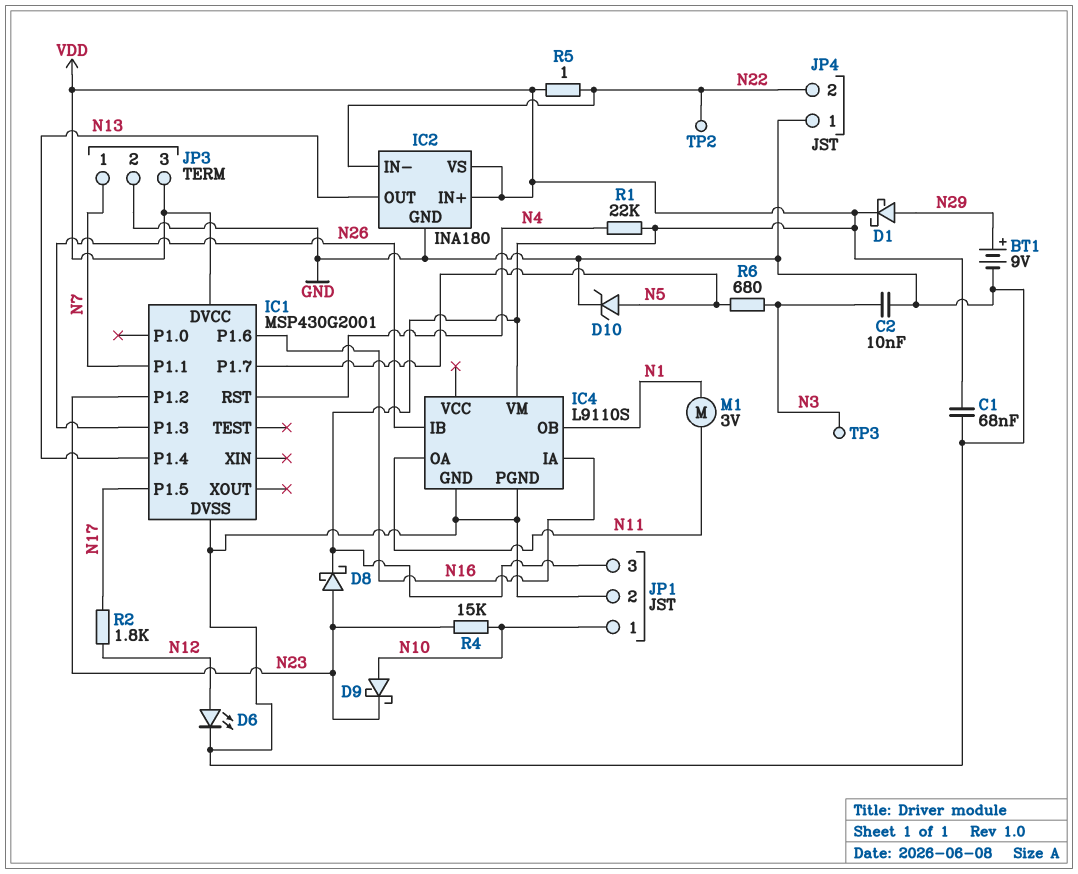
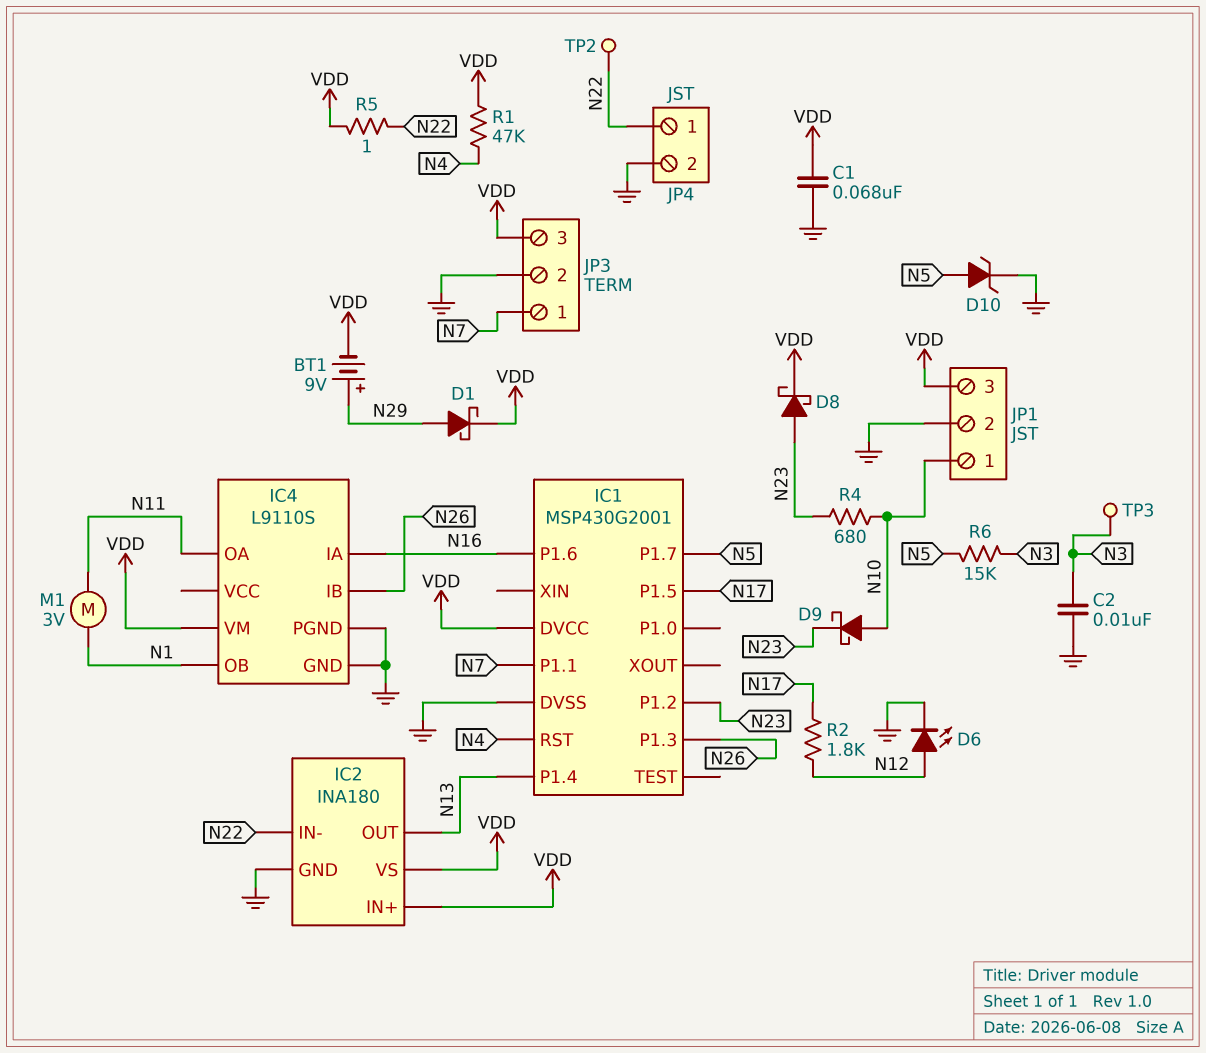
BT1: 9V (plus N29, minus GND) -> 9V (plus N29, minus VDD)
JP4 pin 1: GND -> N22
JP4 pin 2: N22 -> GND
R1: 22k (N4, VDD) -> 47k (N4, VDD)
R4: 15k (N10, N23) -> 680 (N10, N23)
R6: 680 (N3, N5) -> 15k (N3, N5)

